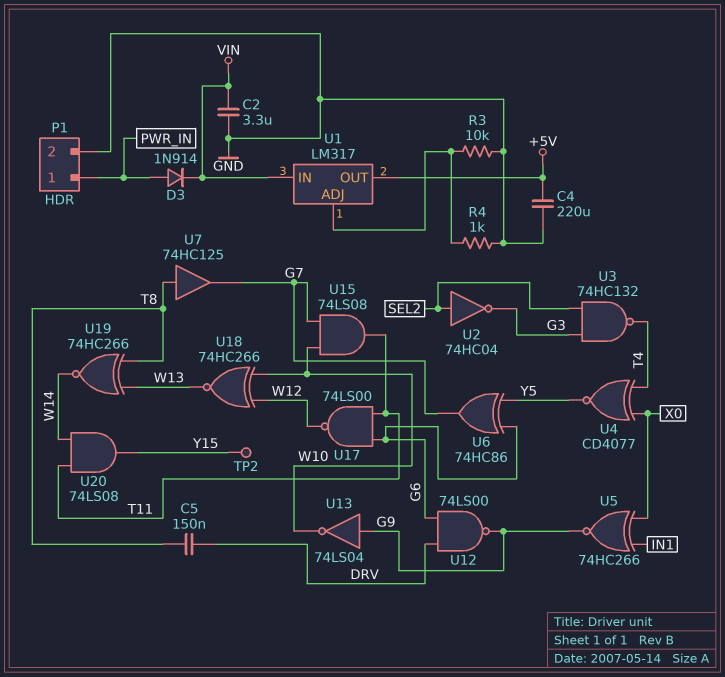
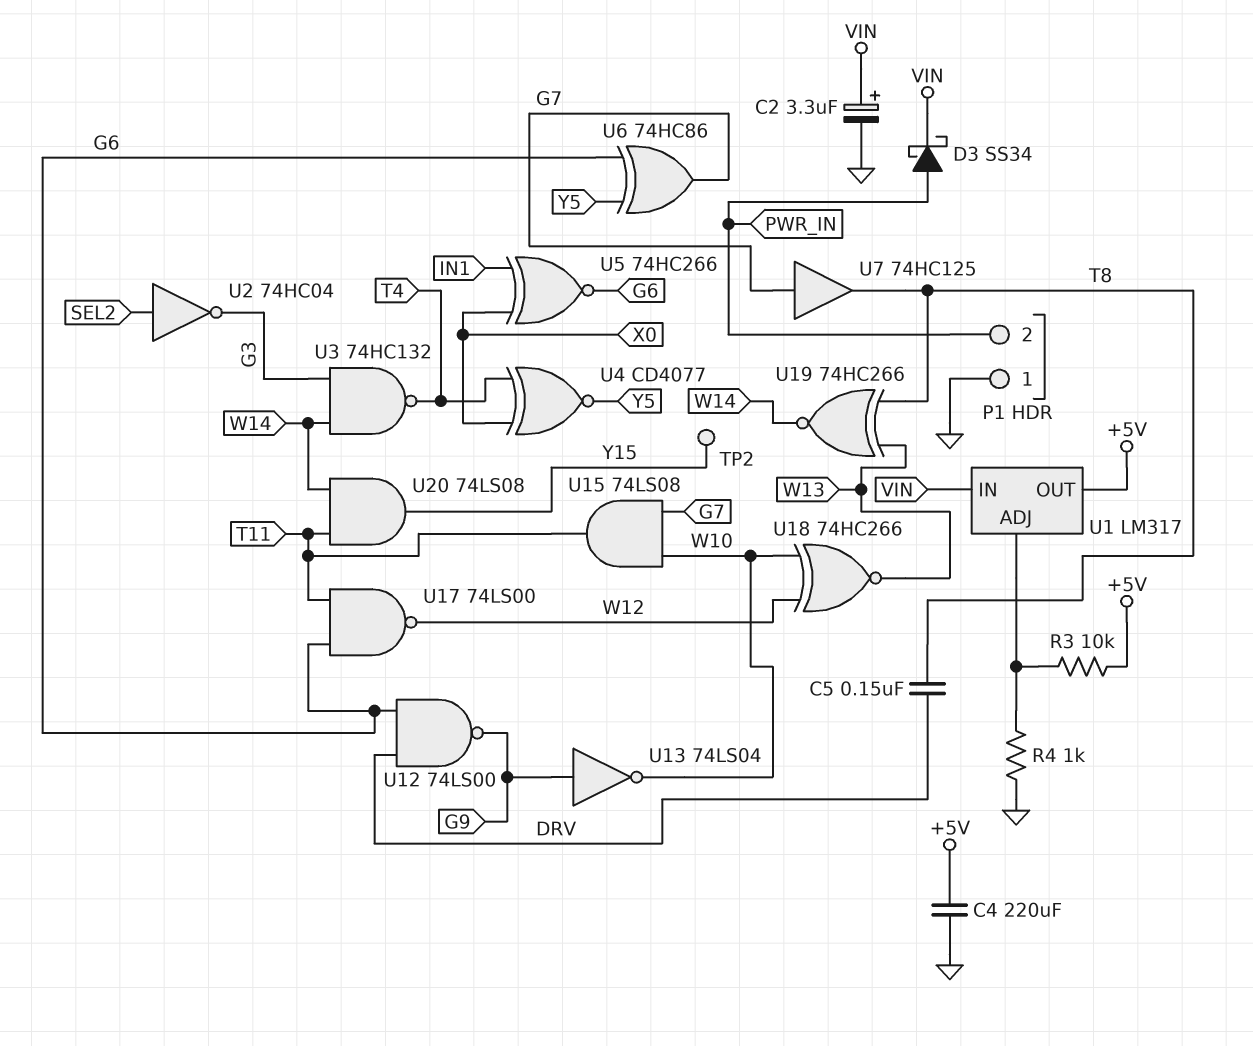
C2: 3.3uF (GND, VIN) -> 3.3uF (plus VIN, minus GND)
D3: diode 1N914 (A PWR_IN, K VIN) -> schottky SS34 (A PWR_IN, K VIN)
P1 pin 1: PWR_IN -> GND
P1 pin 2: GND -> PWR_IN
R3: 10k (GND, U1/ADJ) -> 10k (+5V, U1/ADJ)
U3: NAND 74HC132 (in G3, in SEL2, out T4) -> NAND 74HC132 (in G3, in W14, out T4)
U5: XNOR 74HC266 (in IN1, in X0, out G9) -> XNOR 74HC266 (in IN1, in X0, out G6)
U7: buffer 74HC125 (in T8, out G7) -> buffer 74HC125 (in G7, out T8)

